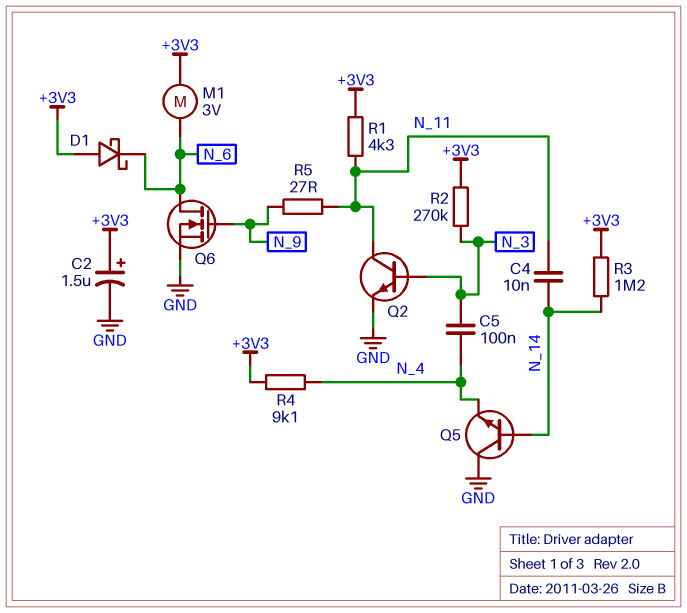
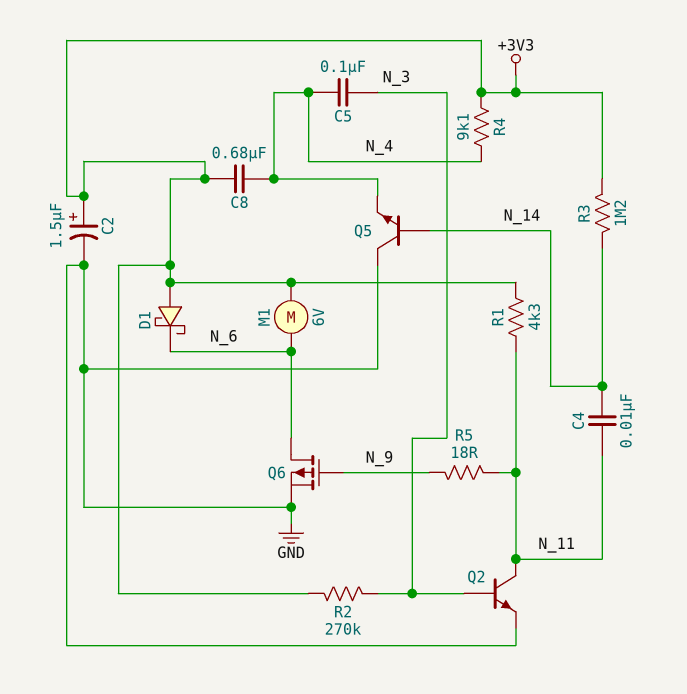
C8: none -> 680nF (+3V3, N_4)
M1: motor 3V (+3V3, N_6) -> motor 6V (+3V3, N_6)
Q6: NMOS (G N_9, D N_6, S GND) -> PMOS (G N_9, D N_6, S GND)
R5: 27 (N_9, N_11) -> 18 (N_9, N_11)

